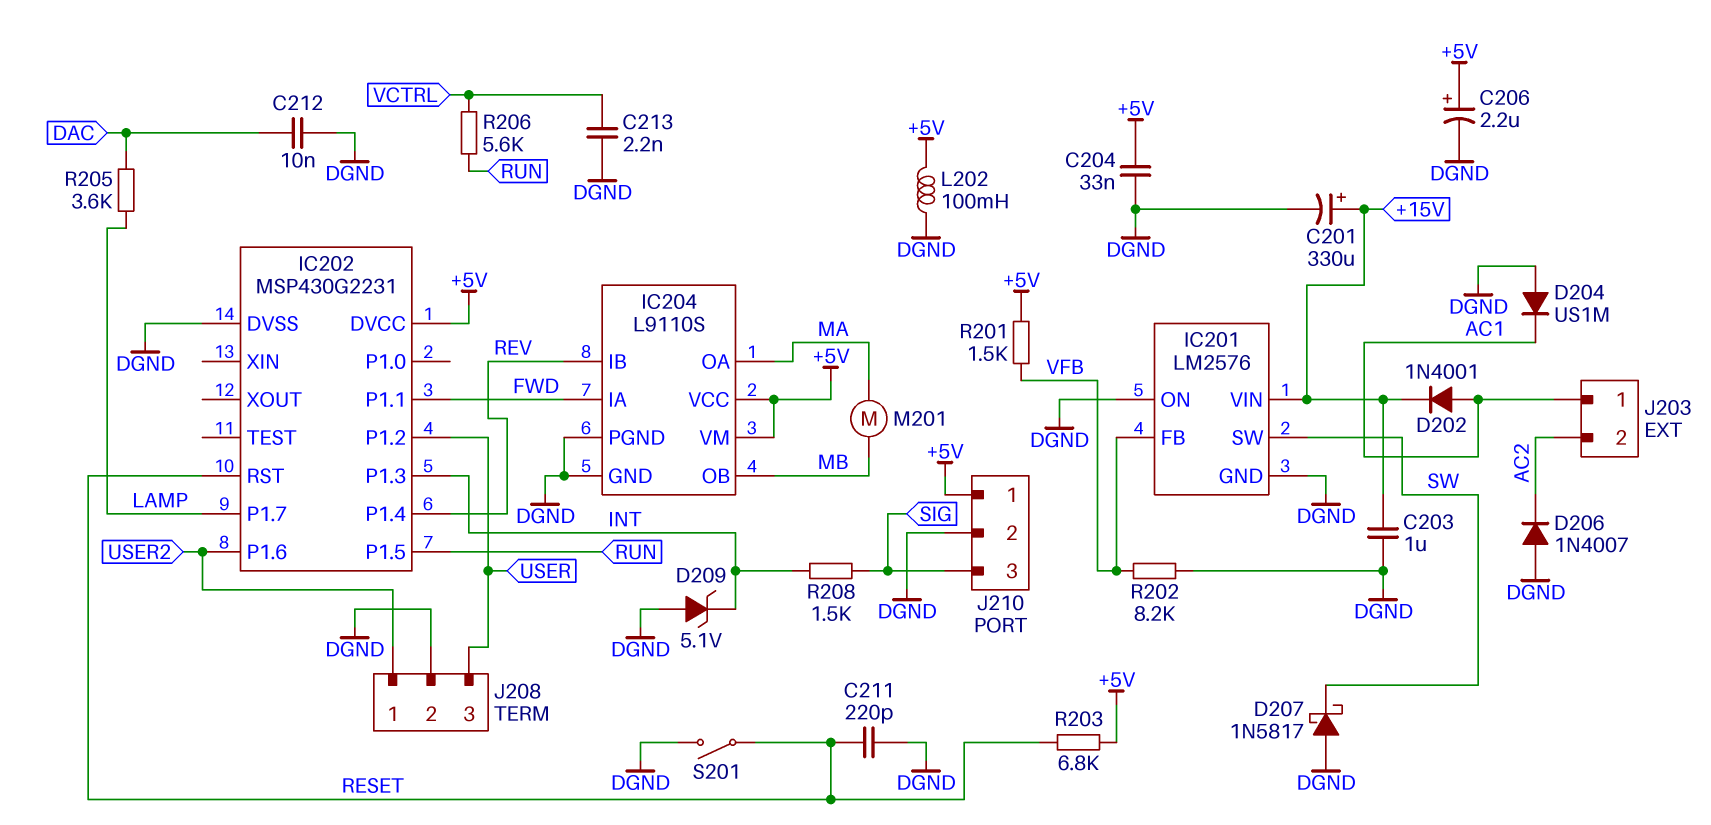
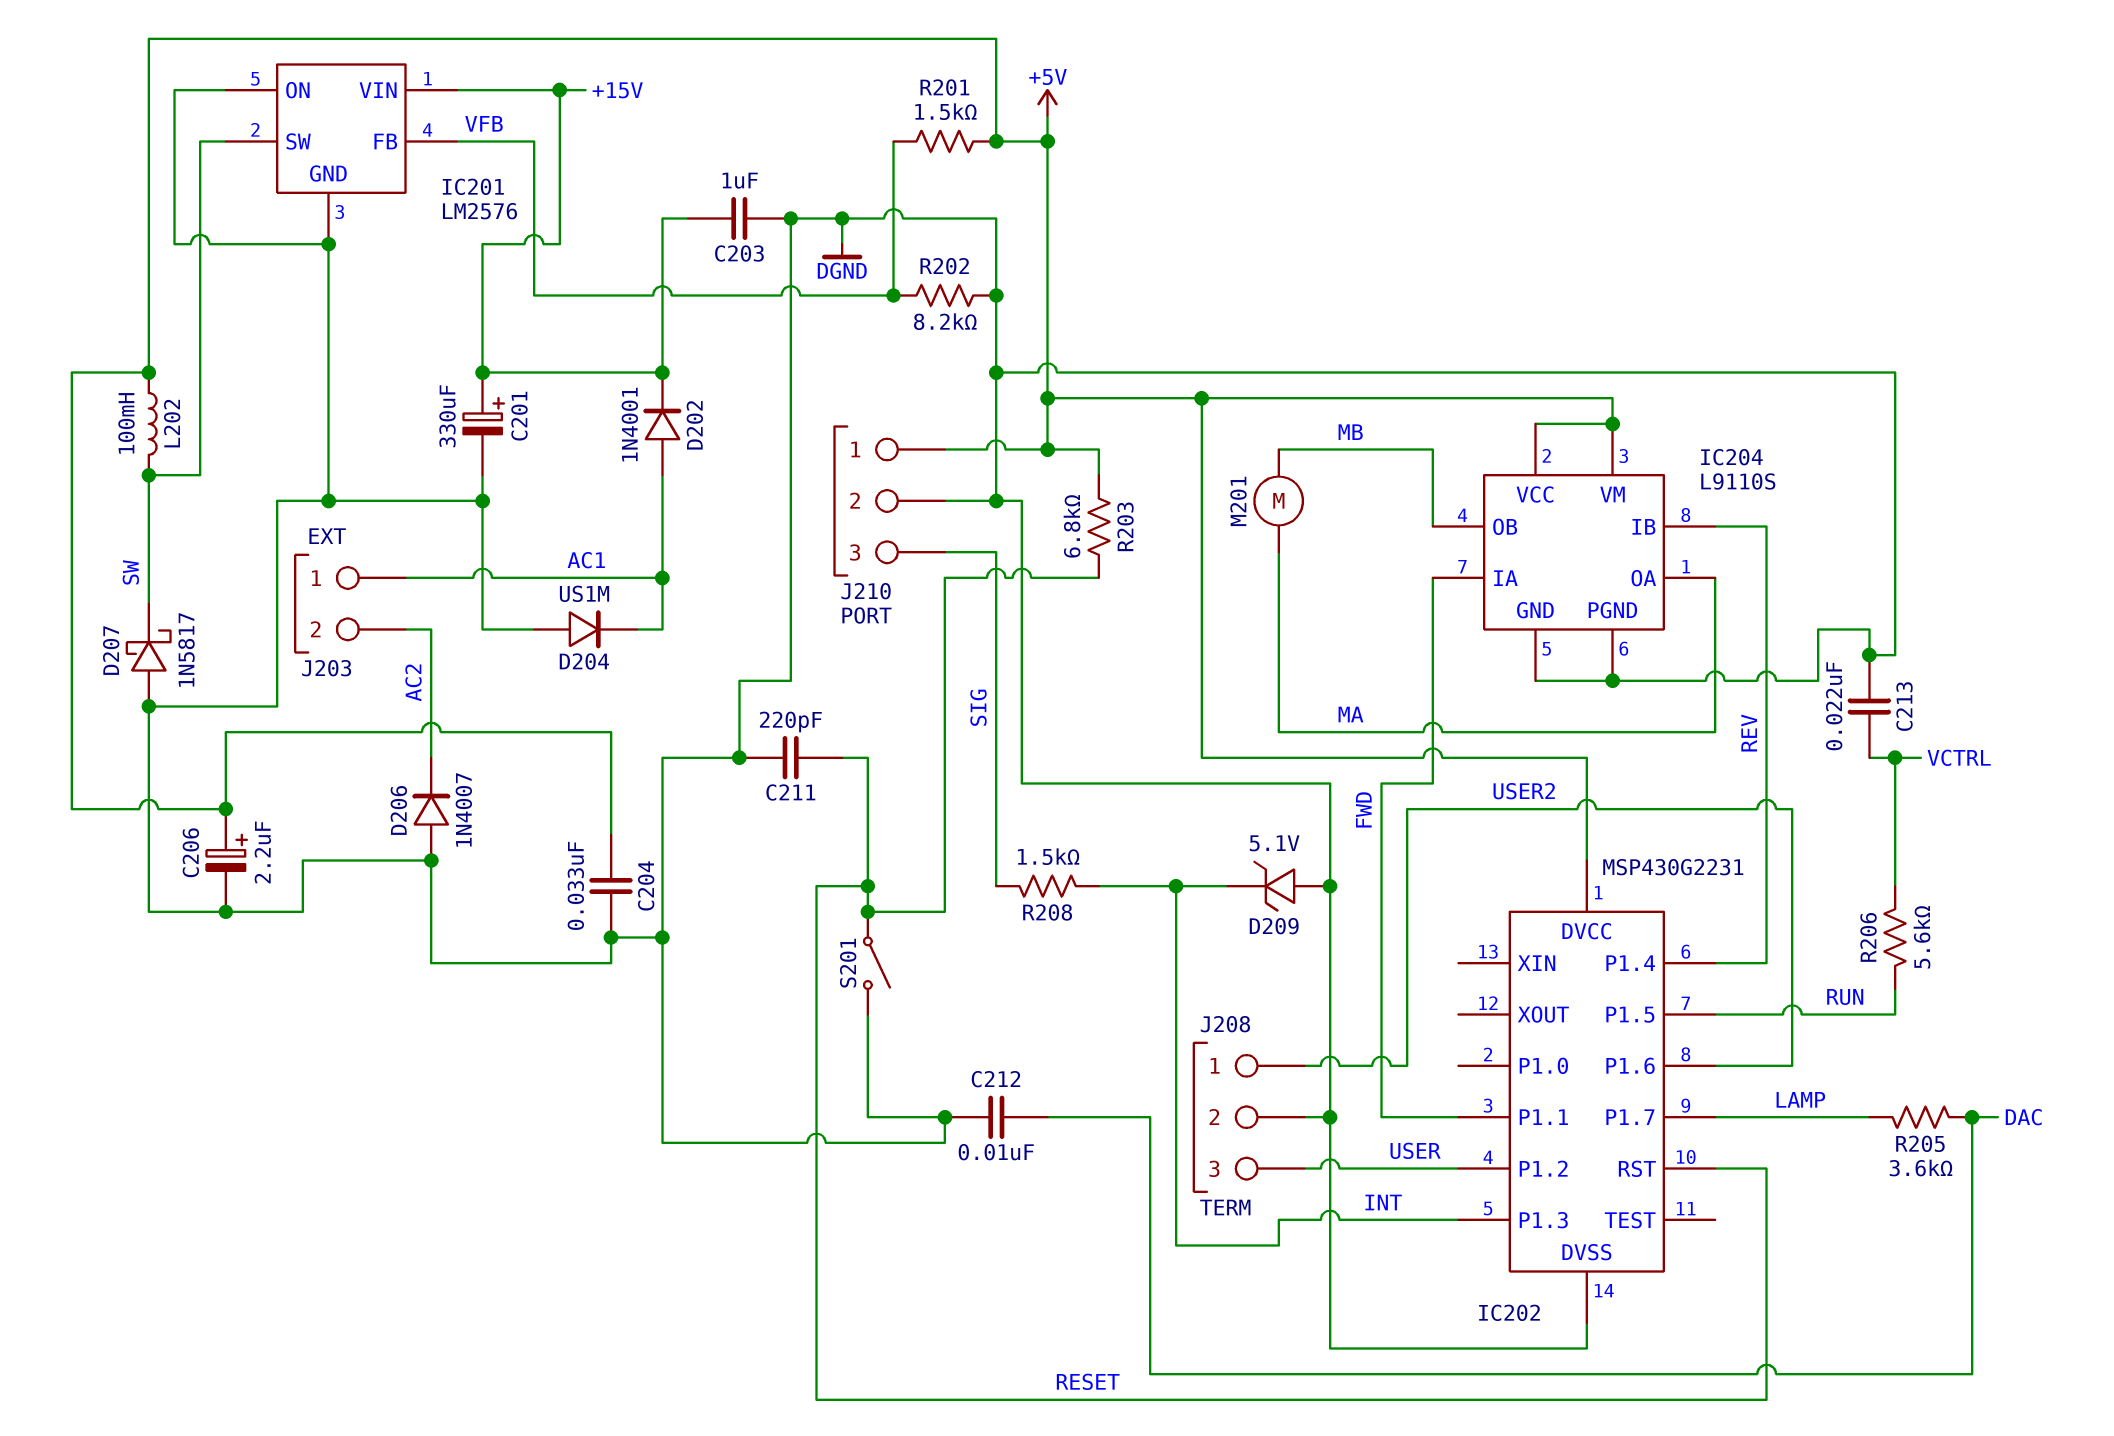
C213: 2.2nF (DGND, VCTRL) -> 22nF (DGND, VCTRL)
L202: 100mH (+5V, DGND) -> 100mH (+5V, SW)

